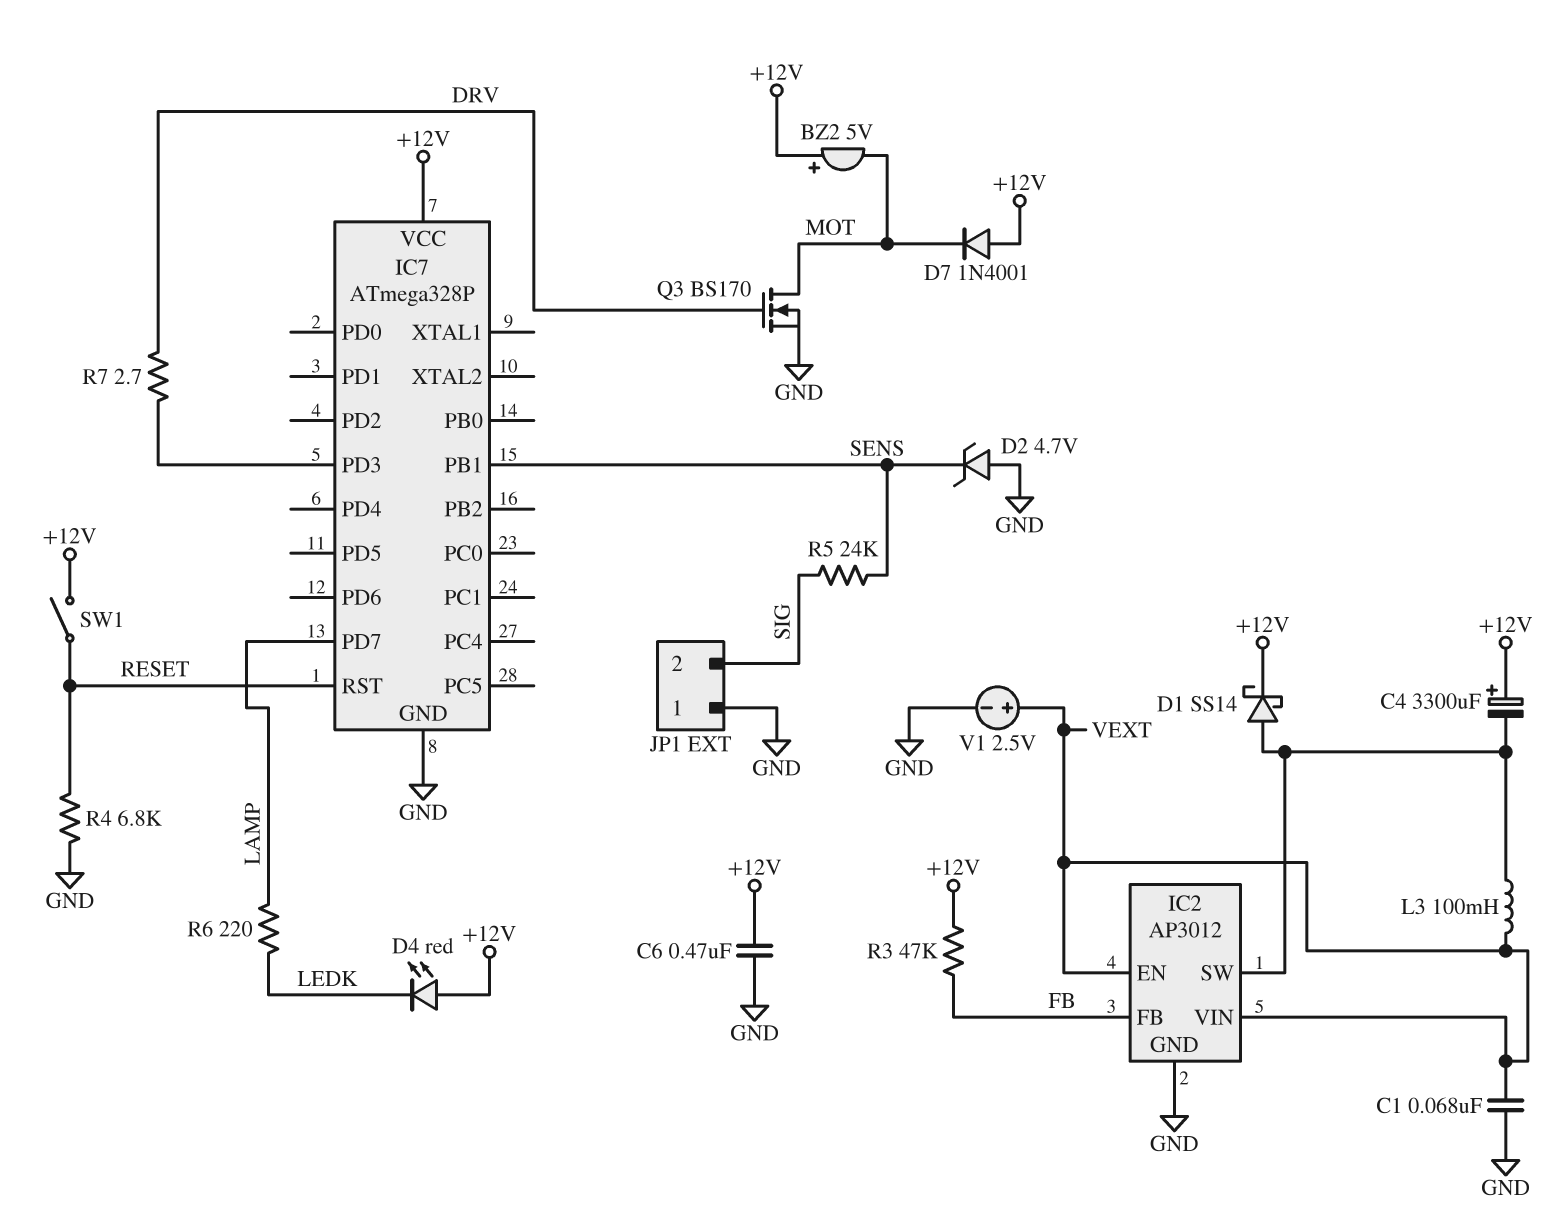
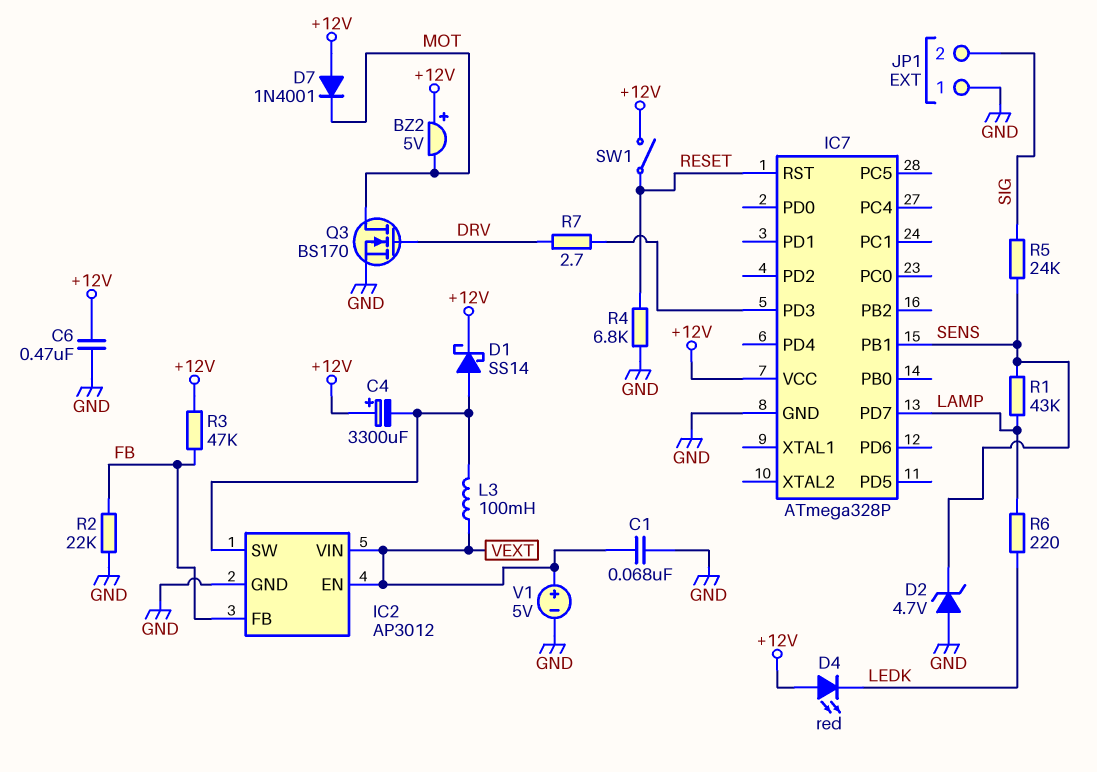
R1: none -> 43k (LAMP, SENS)
R2: none -> 22k (FB, GND)
V1: 2.5V (plus VEXT, minus GND) -> 5V (plus VEXT, minus GND)

